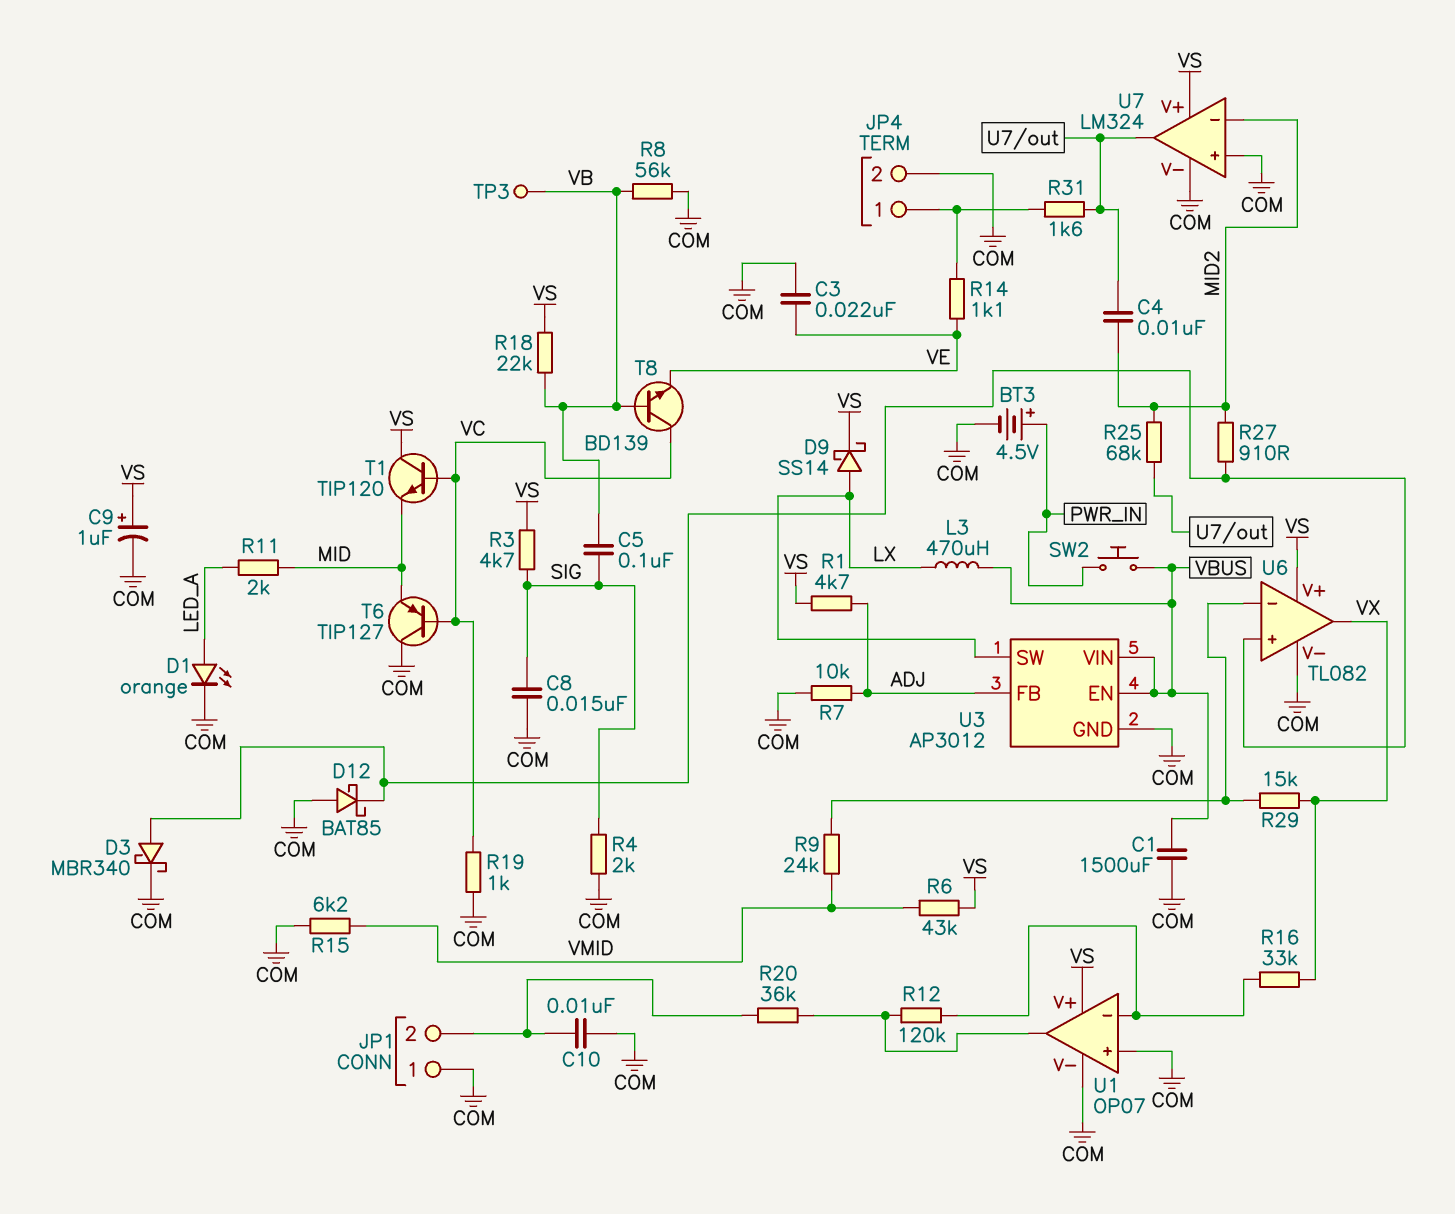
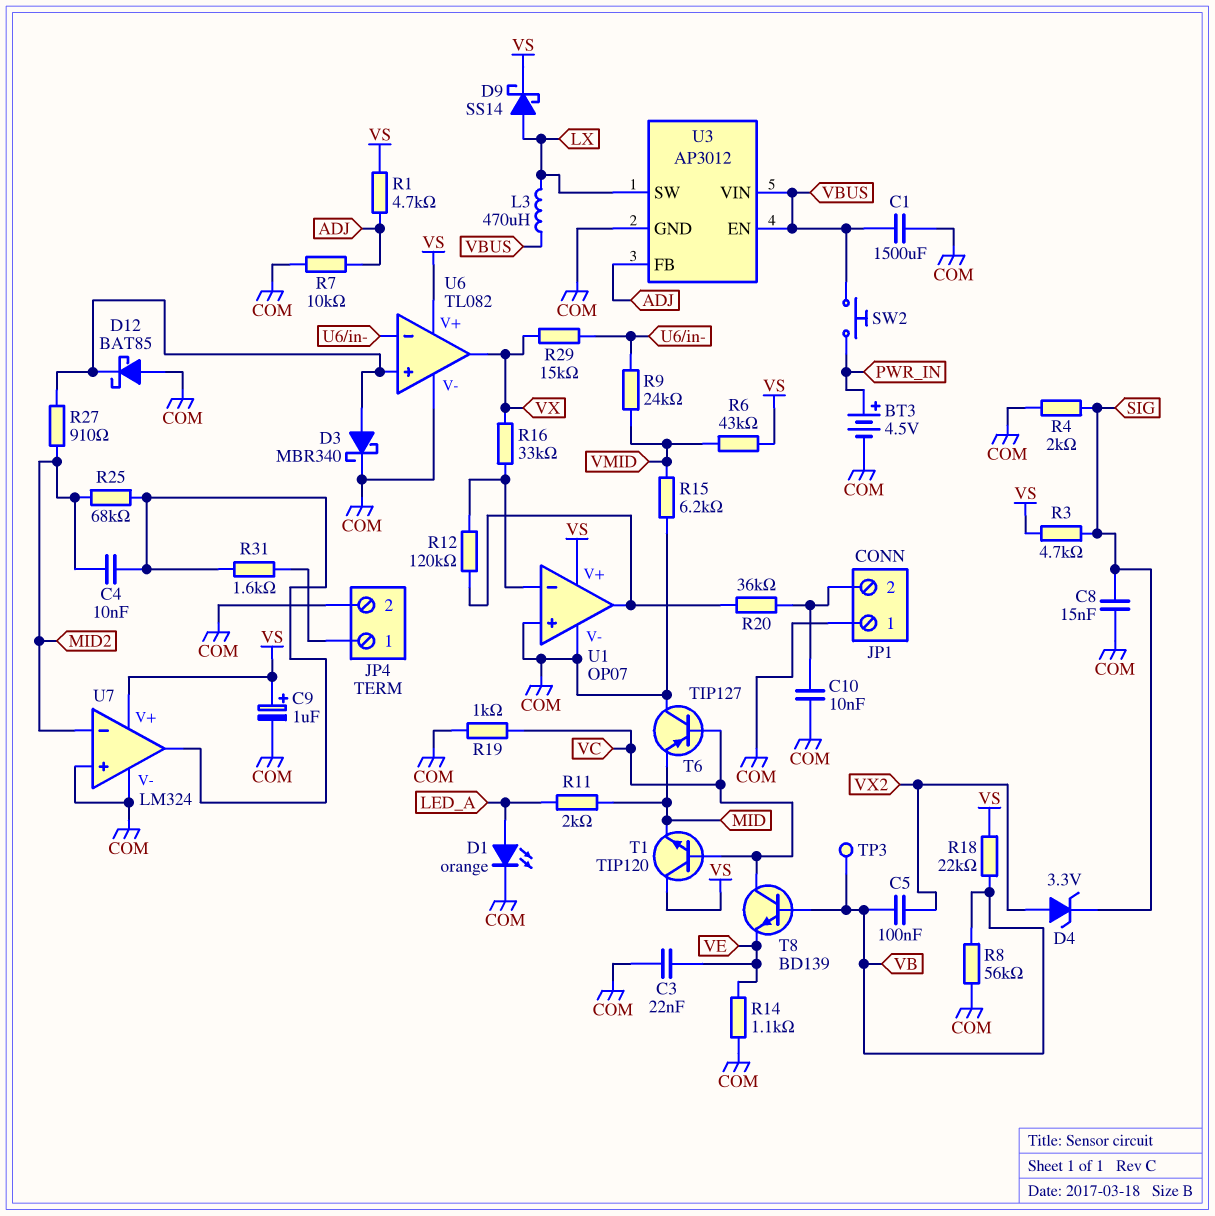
C5: 100nF (SIG, VB) -> 100nF (VB, VX2)
D4: none -> zener 3.3V (A VX2, K SIG)
R14: 1.1k (JP4/1, VE) -> 1.1k (COM, VE)

